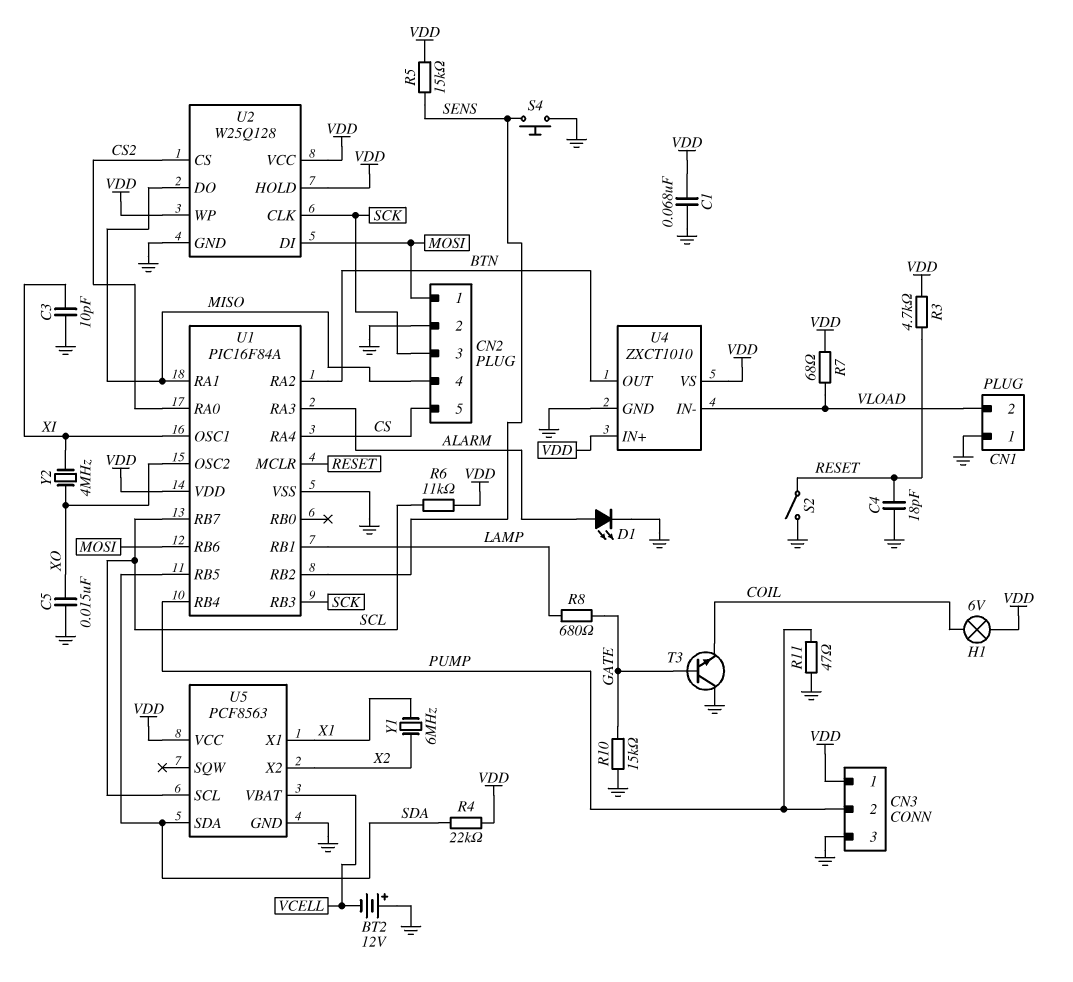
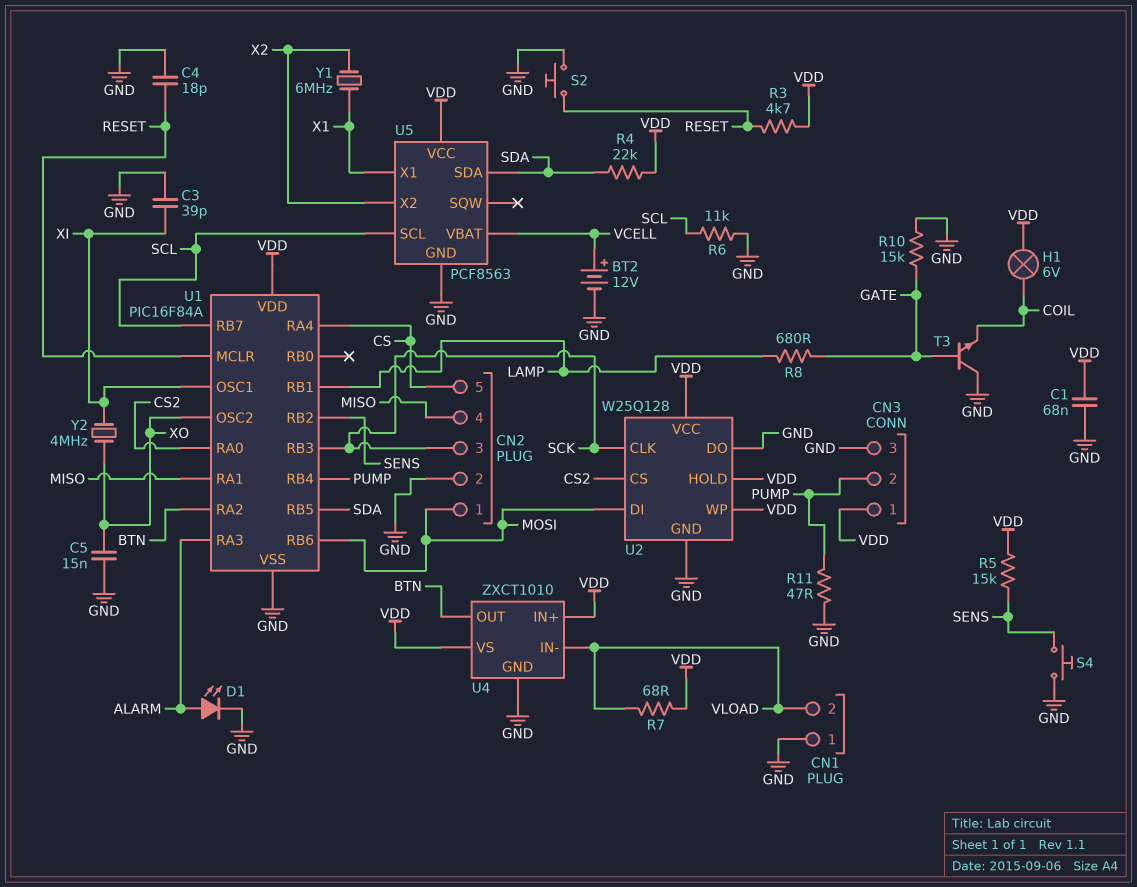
BT2: 12V (plus GND, minus VCELL) -> 12V (plus VCELL, minus GND)
C3: 10pF (GND, XI) -> 39pF (GND, XI)
R6: 11k (SCL, VDD) -> 11k (GND, SCL)
S2: switch (GND, RESET) -> button (GND, RESET)
U2 pin DO: MISO -> GND

